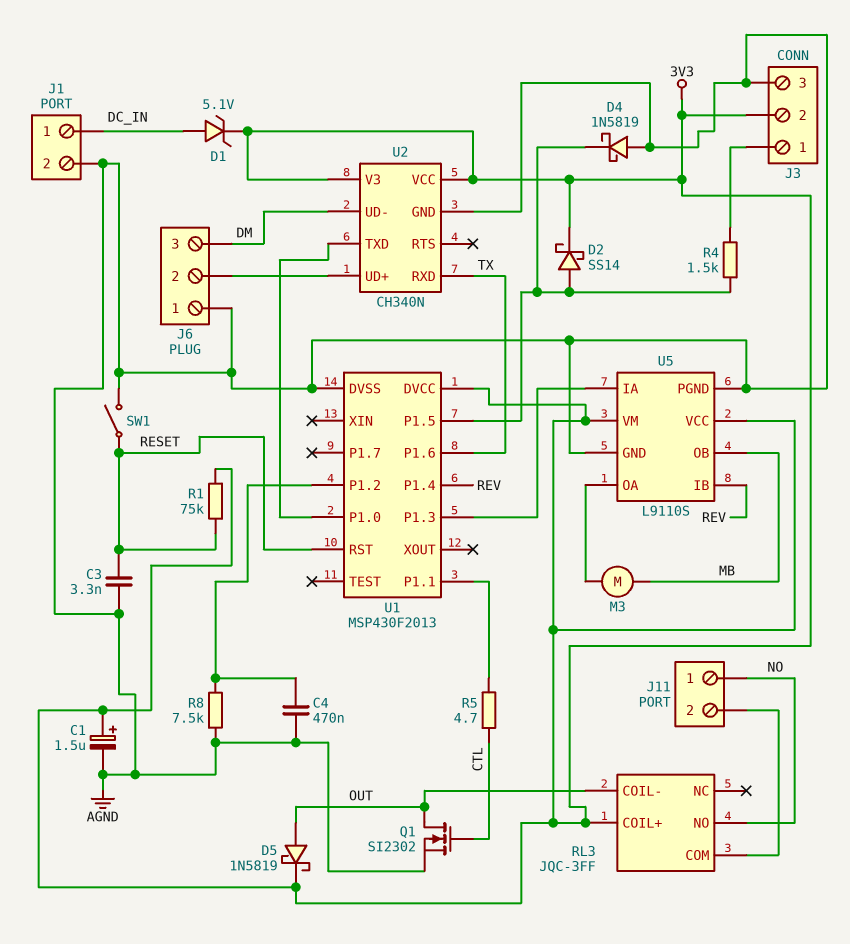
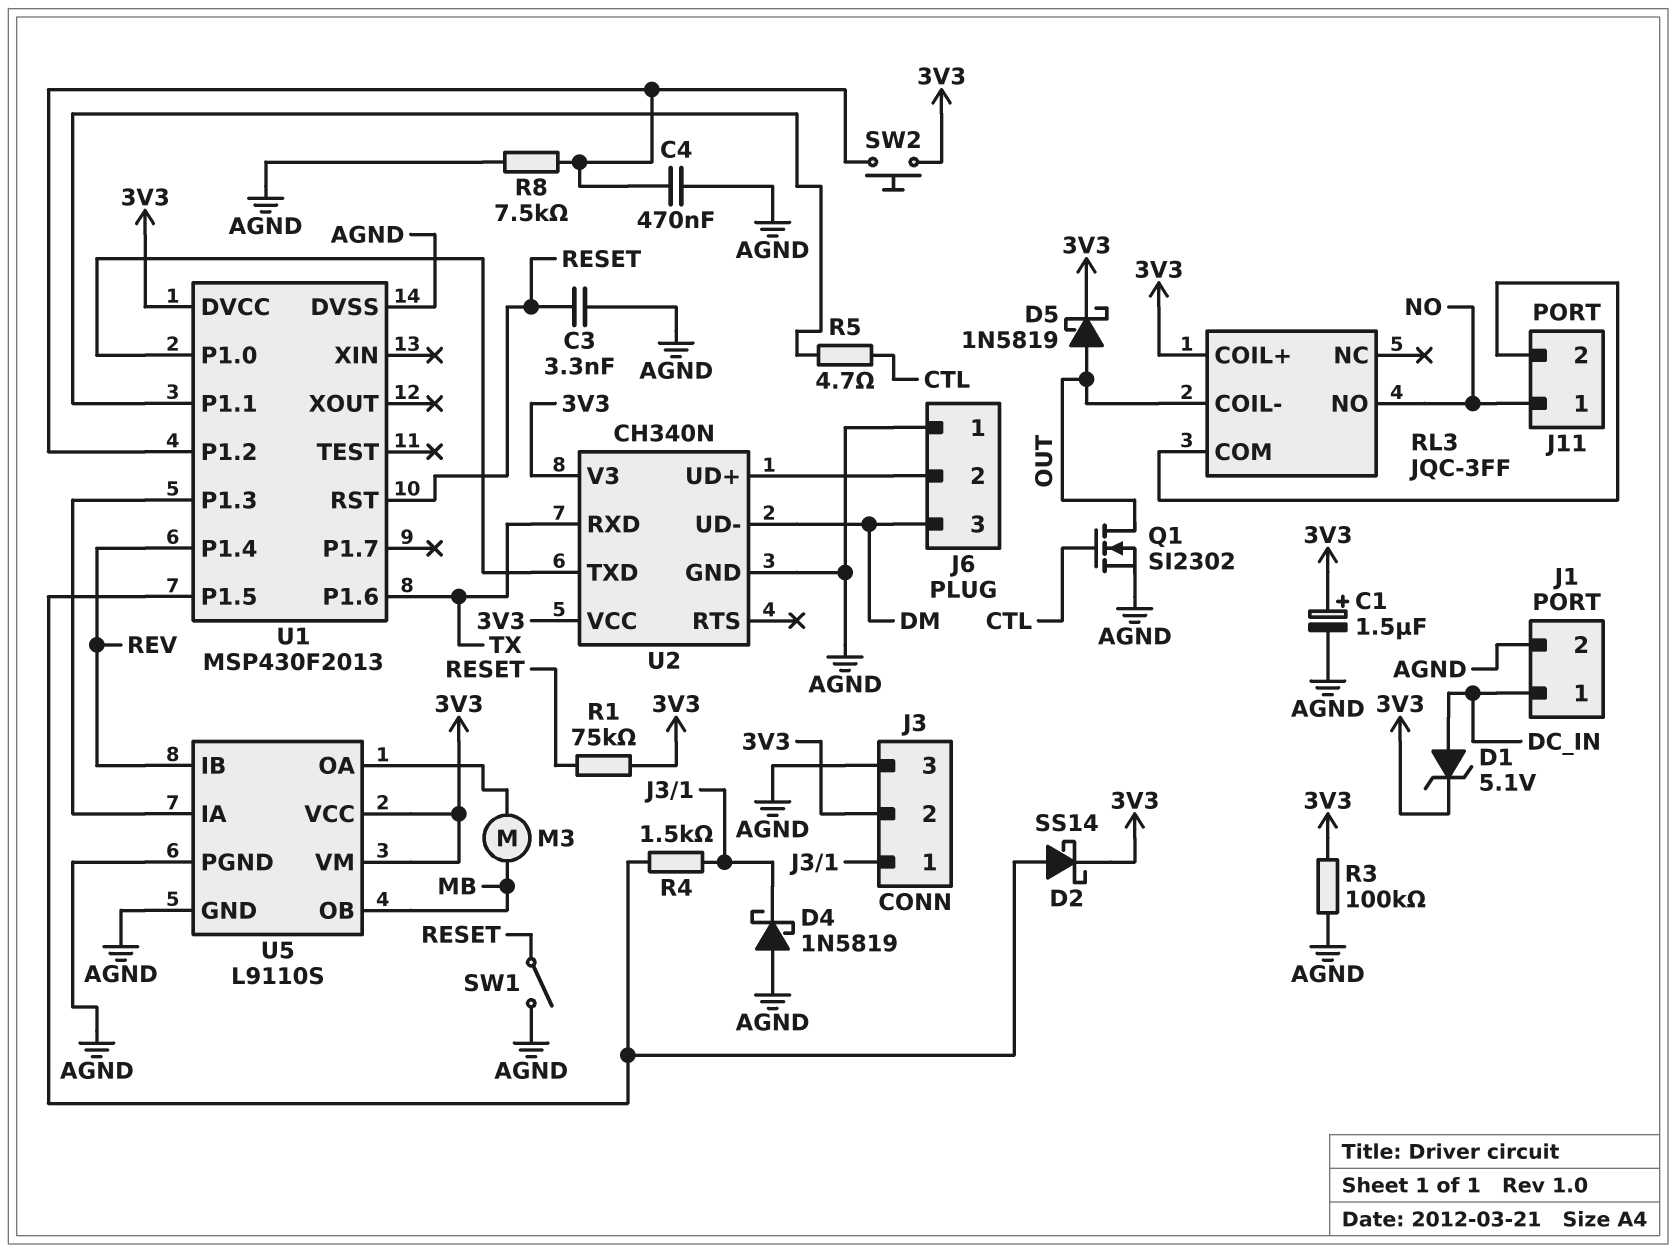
D4: schottky 1N5819 (A AGND, K U1/P1.5) -> schottky 1N5819 (A AGND, K J3/1)
R3: none -> 100k (3V3, AGND)
SW2: none -> button (3V3, U1/P1.2)

